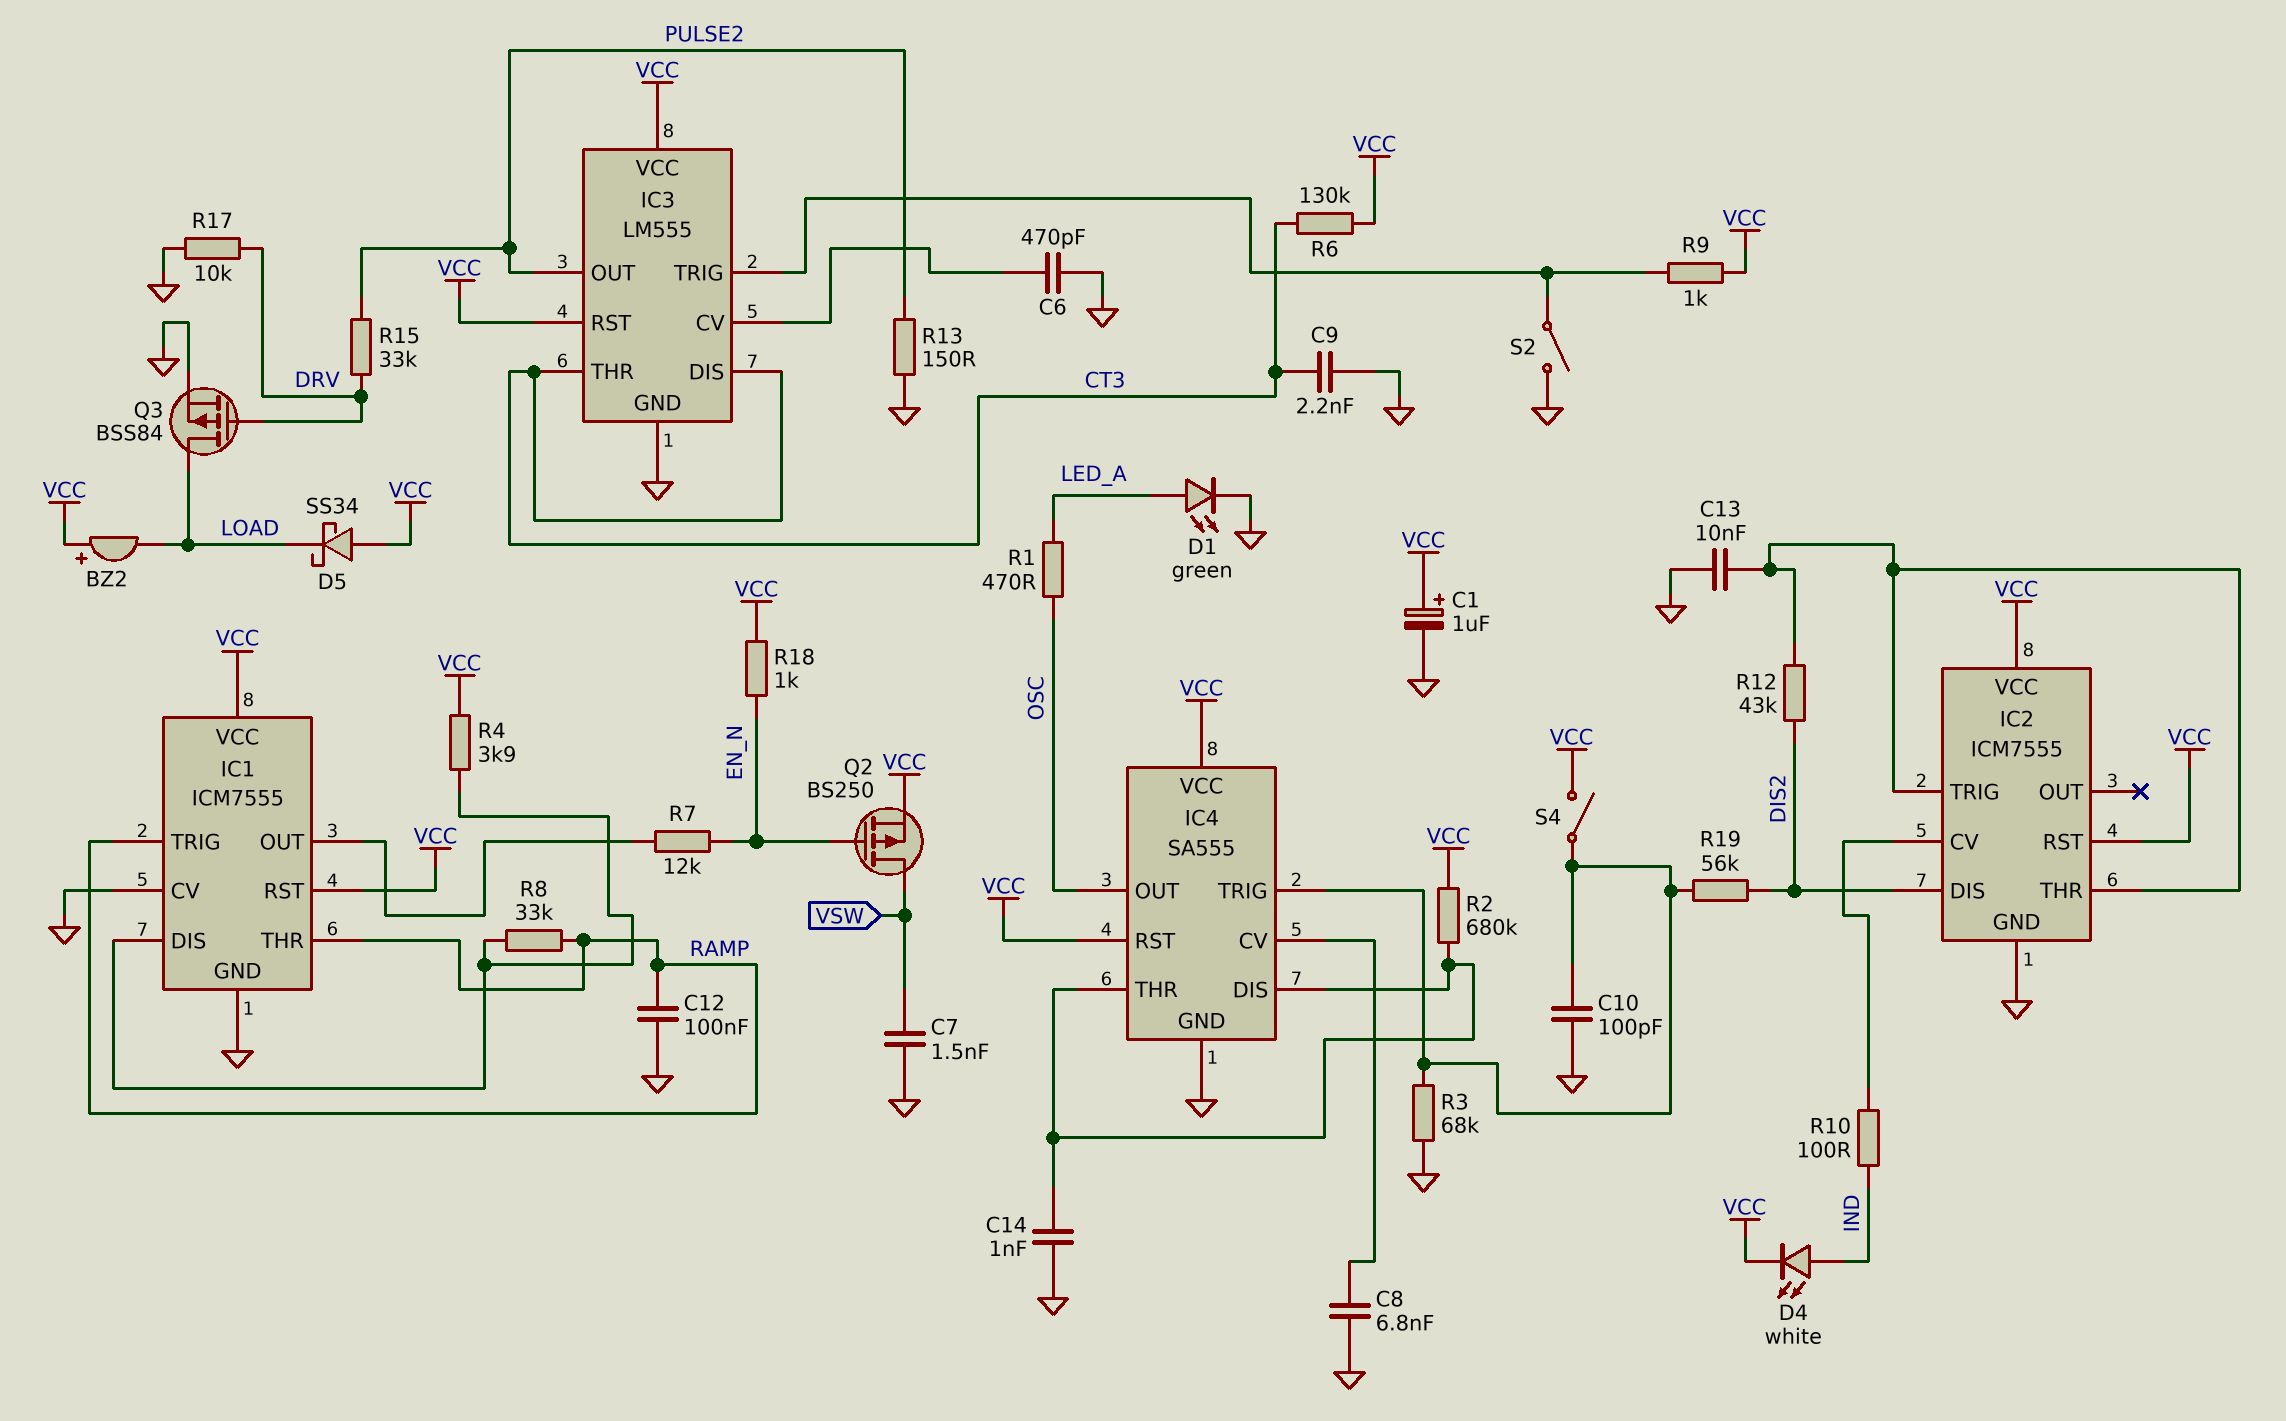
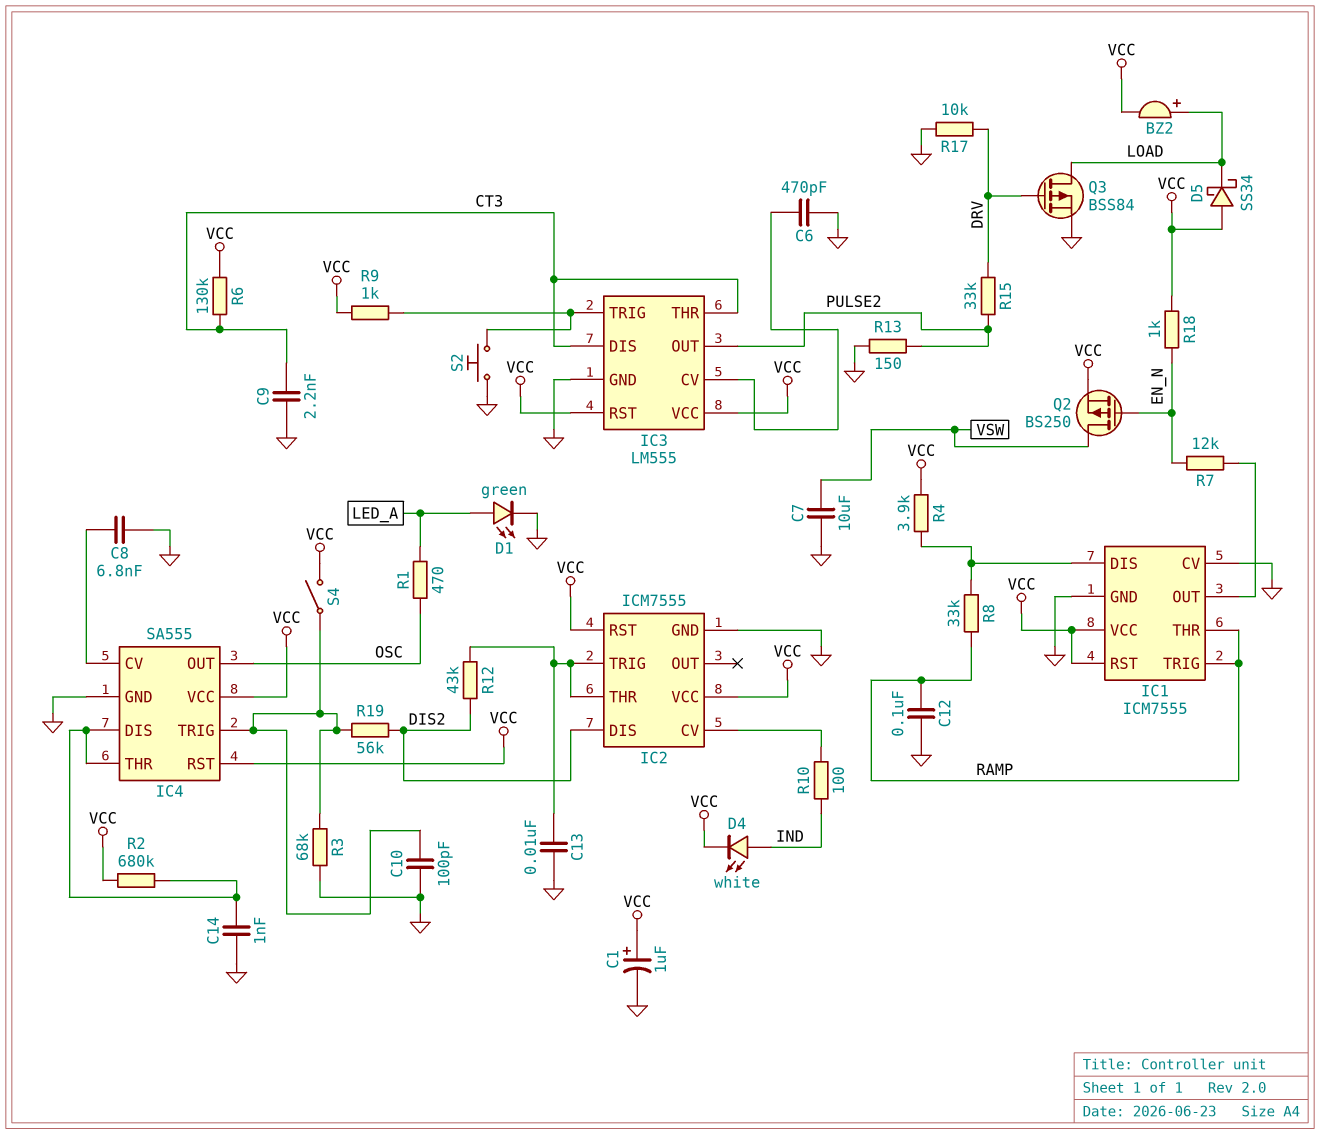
BZ2: buzzer (plus VCC, minus LOAD) -> buzzer (plus LOAD, minus VCC)
C7: 1.5nF (GND, VSW) -> 10uF (GND, VSW)
S2: switch (GND, IC3/TRIG) -> button (GND, IC3/TRIG)

